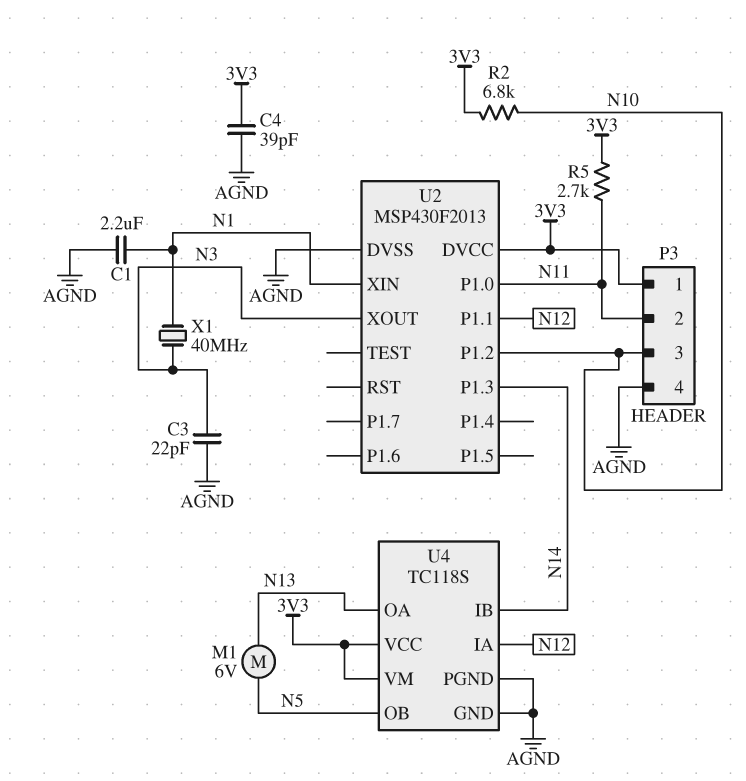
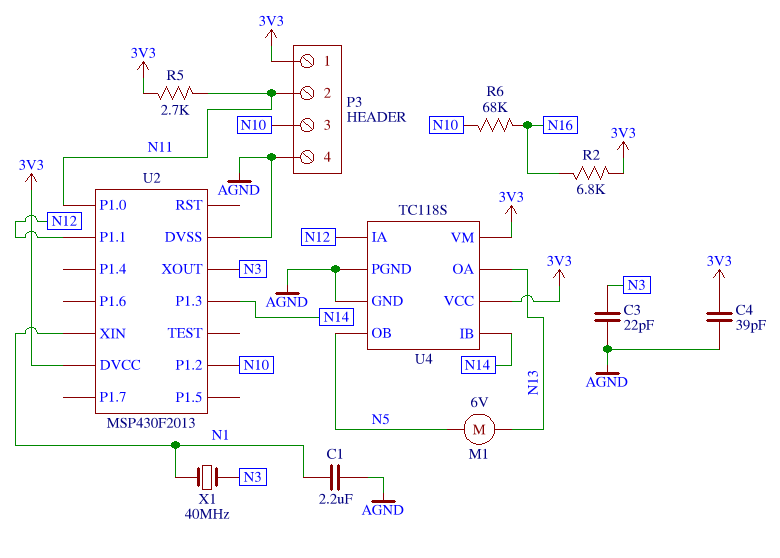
R2: 6.8k (3V3, N10) -> 6.8k (3V3, N16)
R6: none -> 68k (N10, N16)

